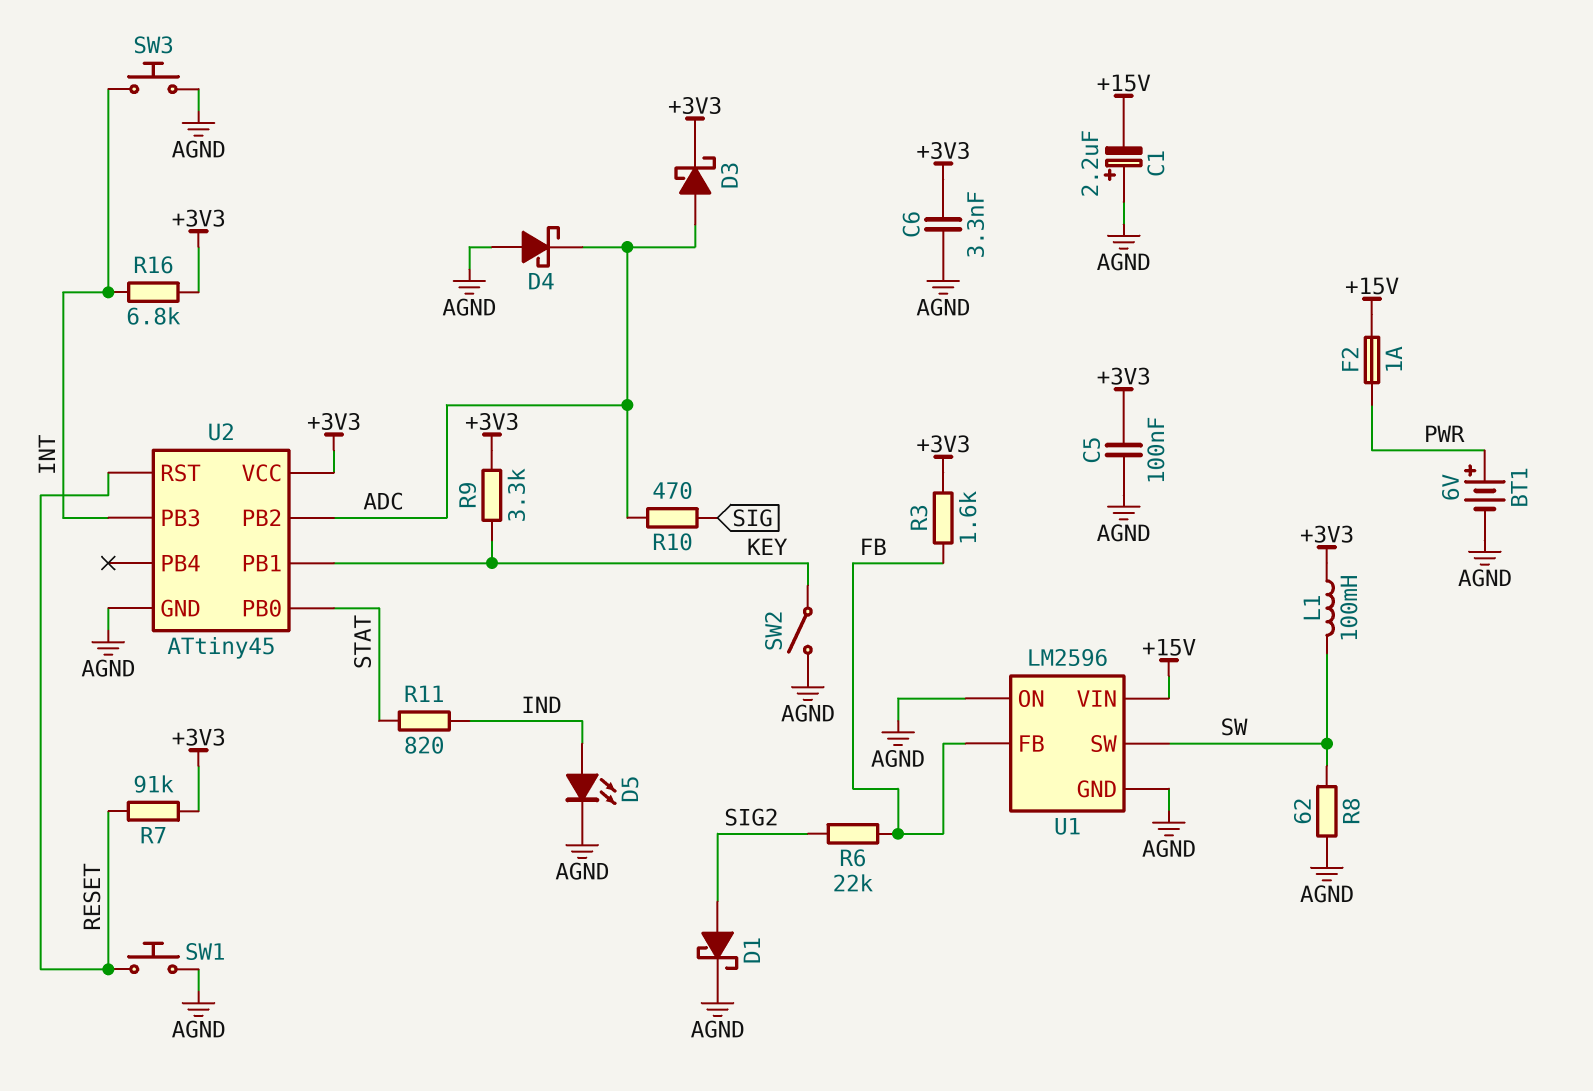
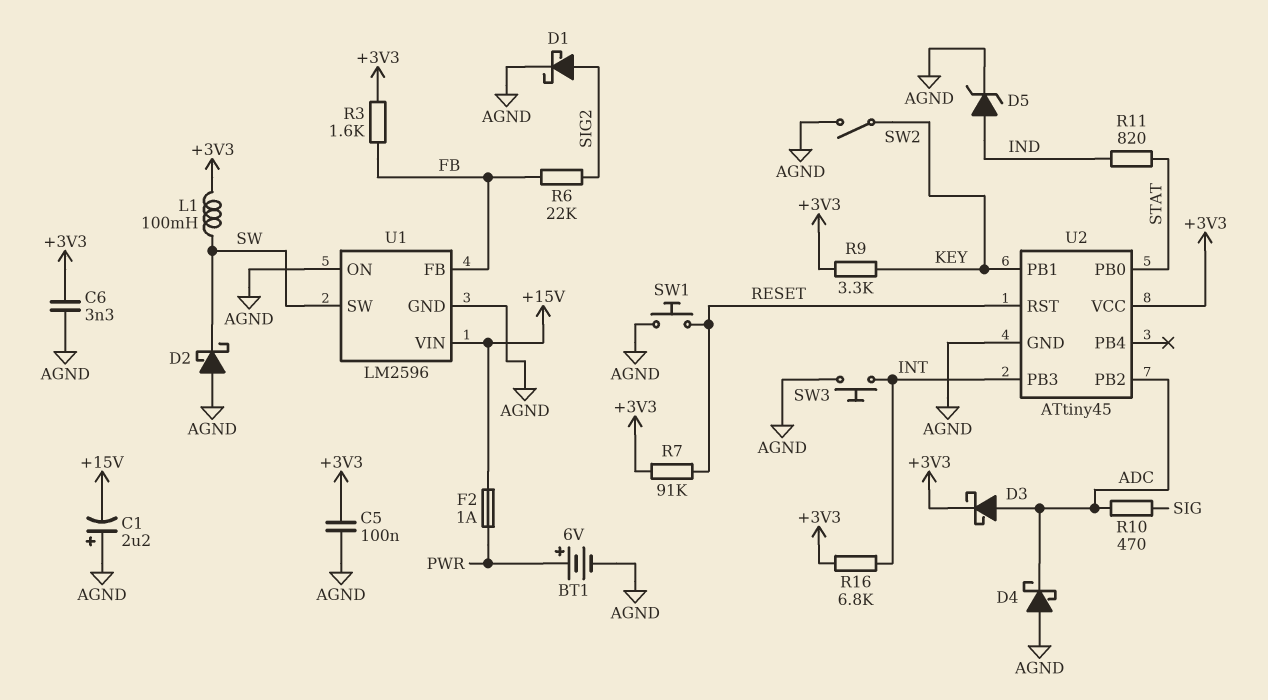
D2: none -> schottky (A AGND, K SW)
D5: LED (A IND, K AGND) -> zener (A IND, K AGND)
R8: 62 (AGND, SW) -> none

